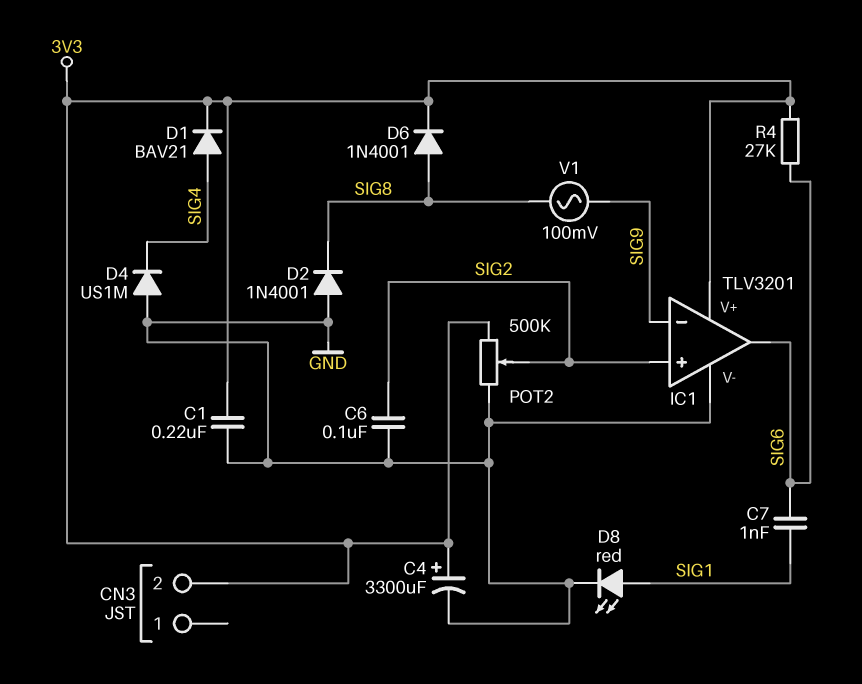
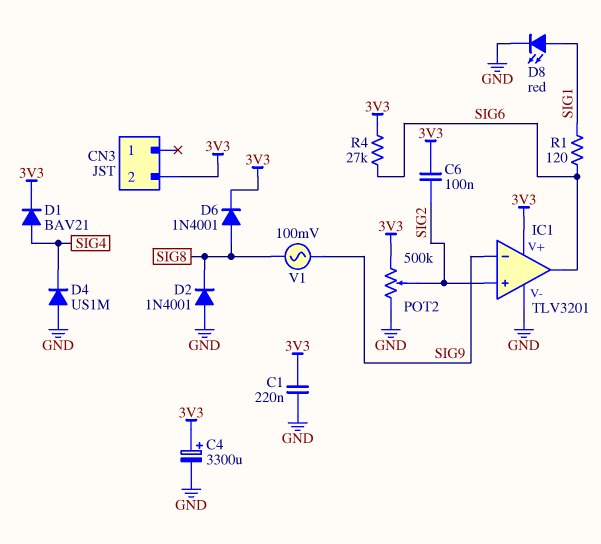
C6: 100nF (GND, SIG2) -> 100nF (3V3, SIG2)
C7: 1nF (SIG1, SIG6) -> none
R1: none -> 120 (SIG1, SIG6)

